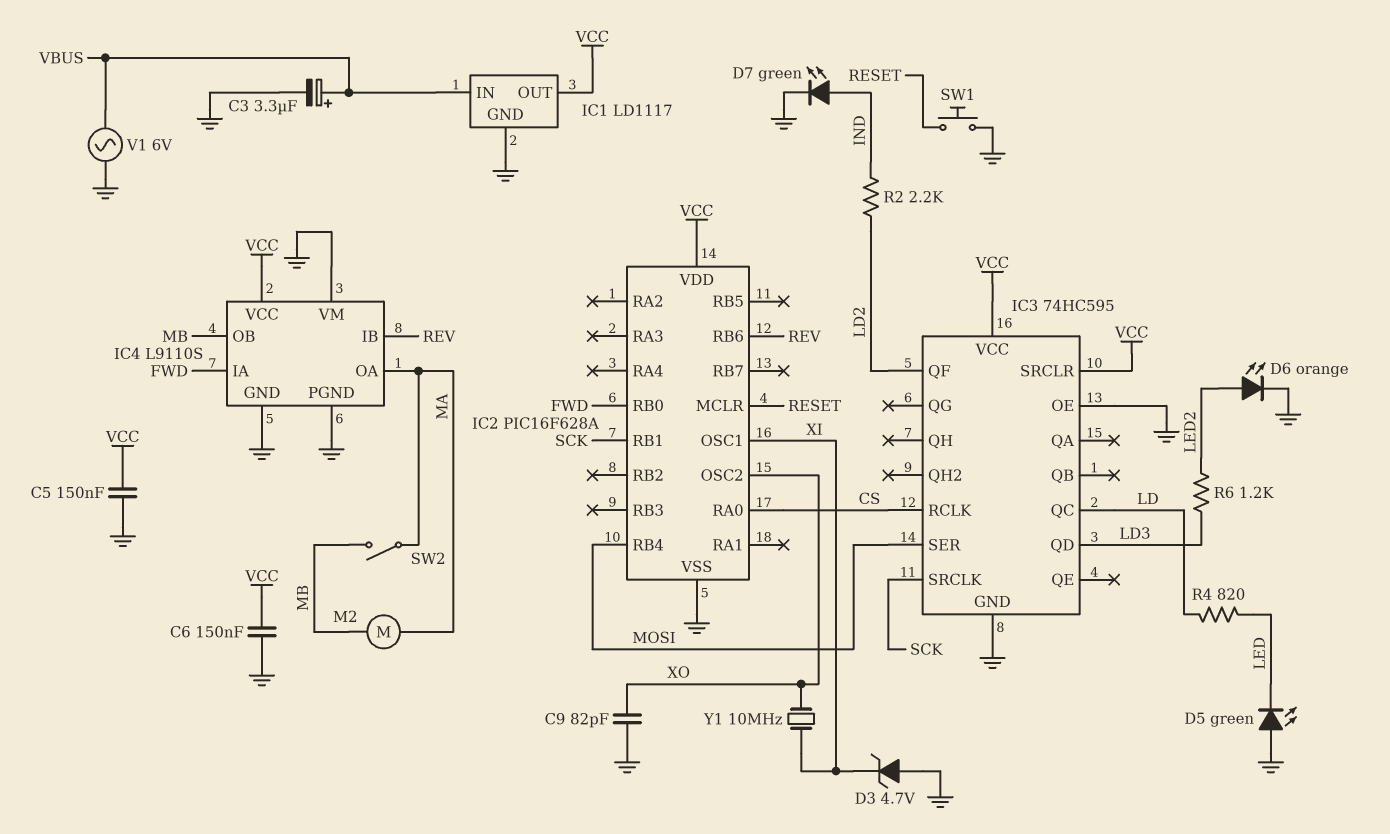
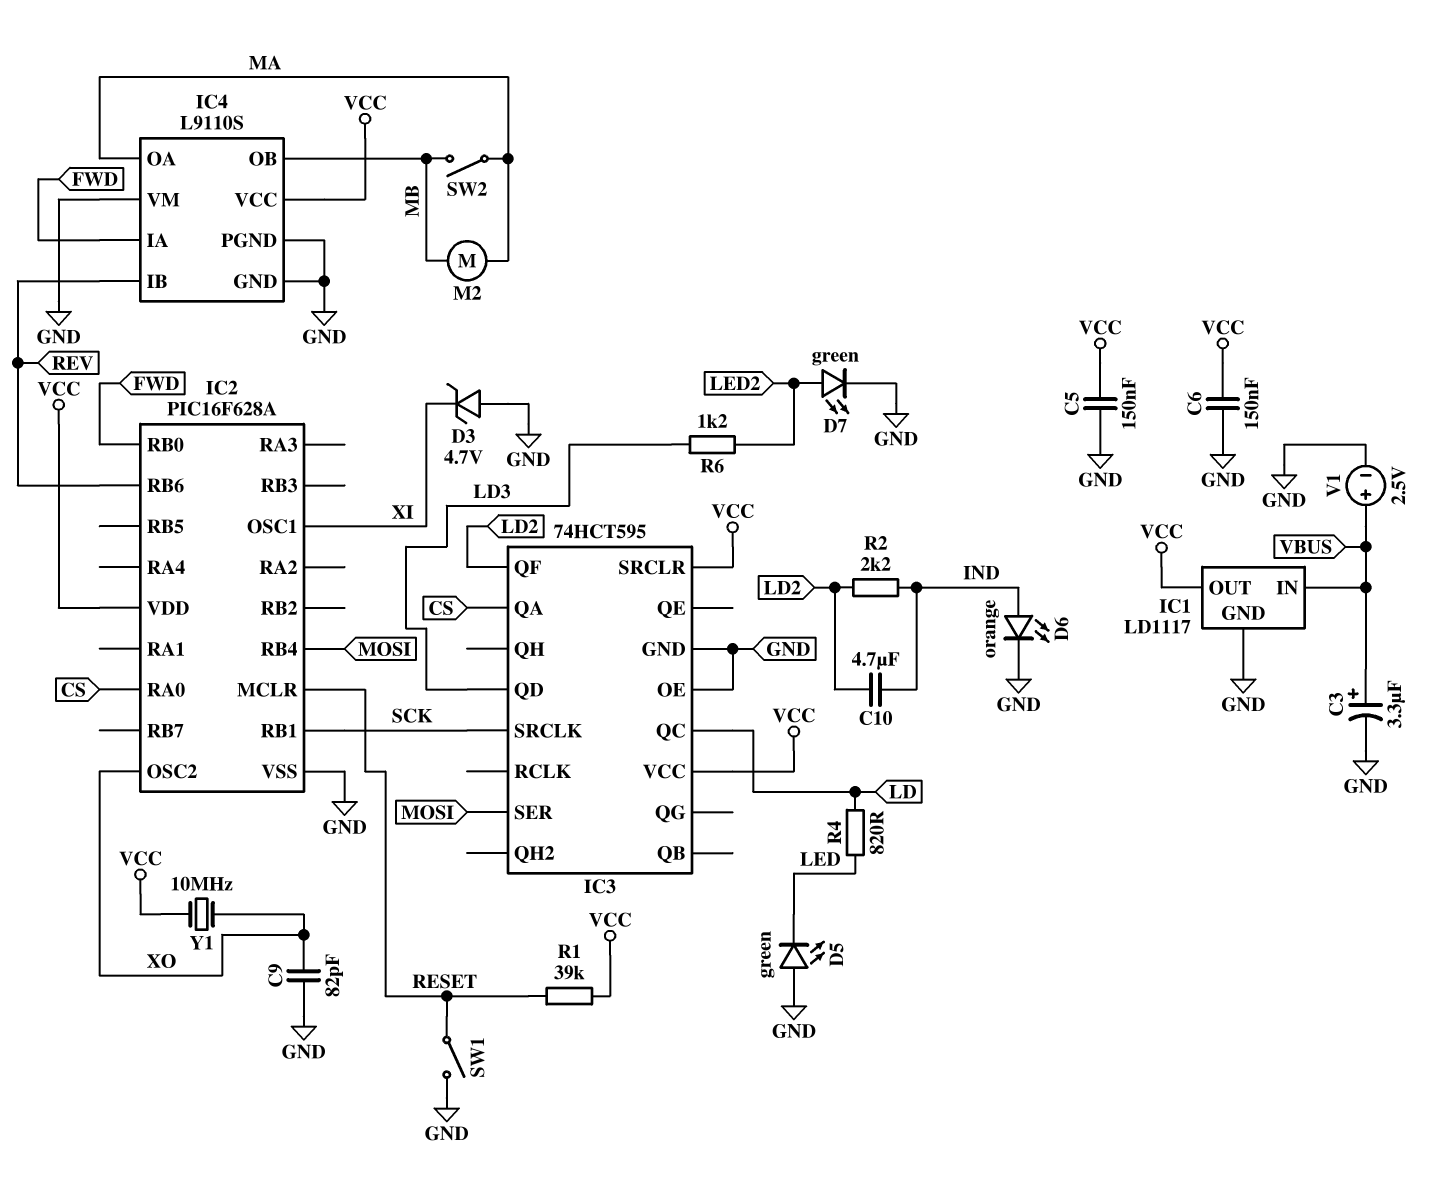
C10: none -> 4.7uF (IND, LD2)
D6: LED orange (A LED2, K GND) -> LED orange (A IND, K GND)
D7: LED green (A IND, K GND) -> LED green (A LED2, K GND)
IC3: 74HC595 -> 74HCT595
IC3 pin QA: none -> CS
IC3 pin RCLK: CS -> none
R1: none -> 39k (RESET, VCC)
SW1: button (GND, RESET) -> switch (GND, RESET)
V1: AC 6V (GND, VBUS) -> 2.5V (plus VBUS, minus GND)
Y1: 10MHz (XI, XO) -> 10MHz (VCC, XO)

